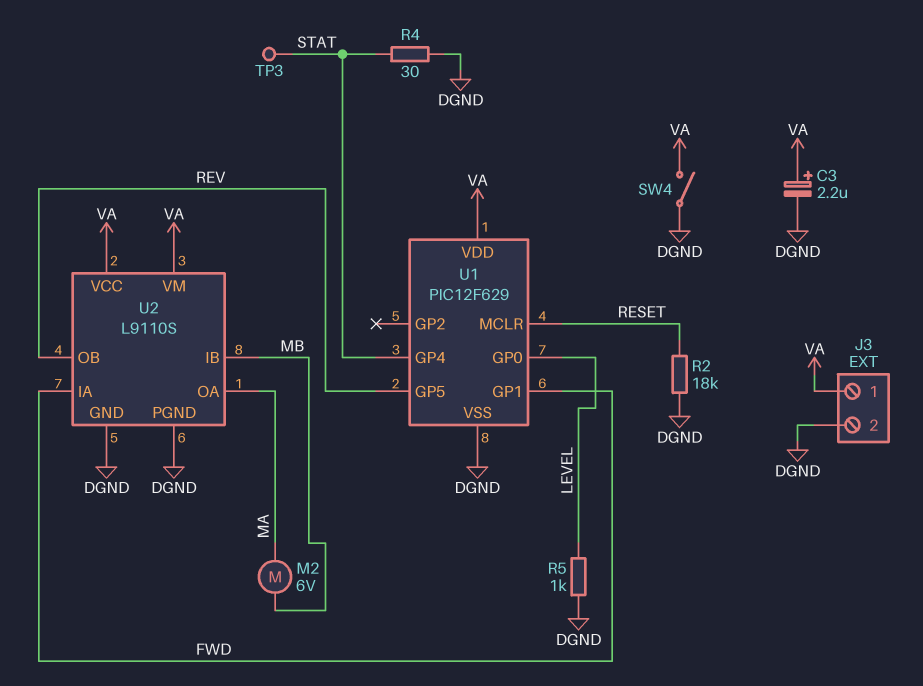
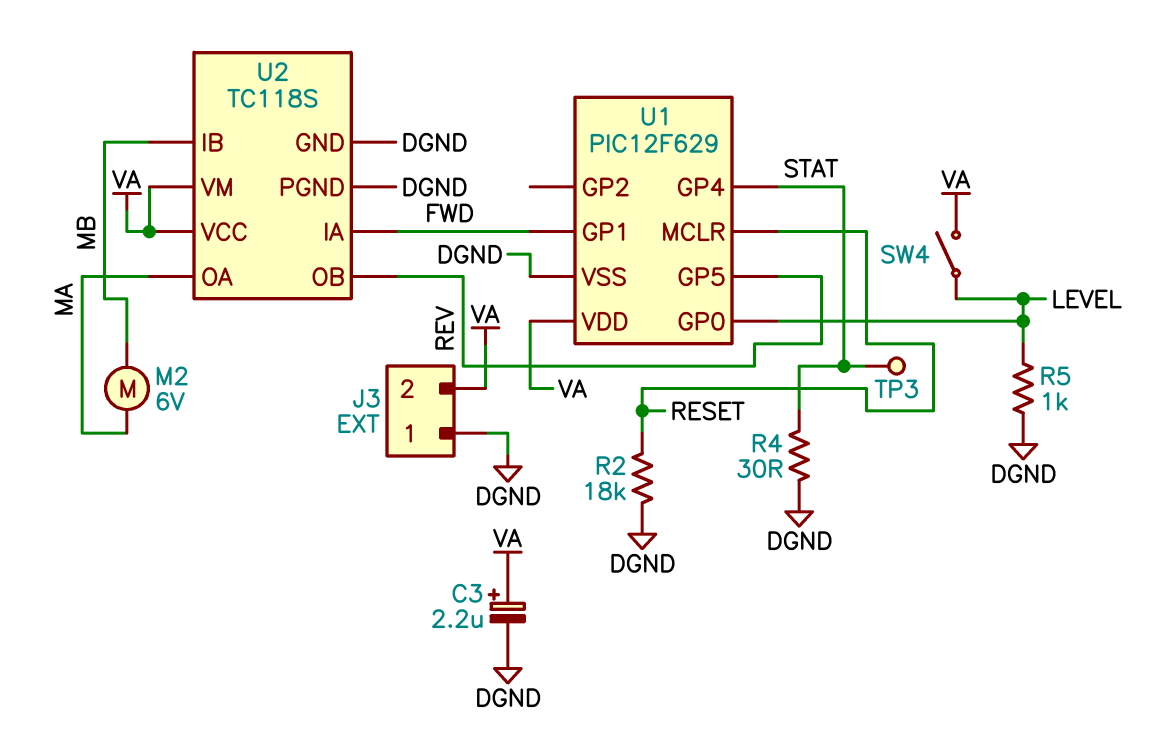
J3 pin 1: VA -> DGND
J3 pin 2: DGND -> VA
SW4: switch (DGND, VA) -> switch (LEVEL, VA)
U2: L9110S -> TC118S

